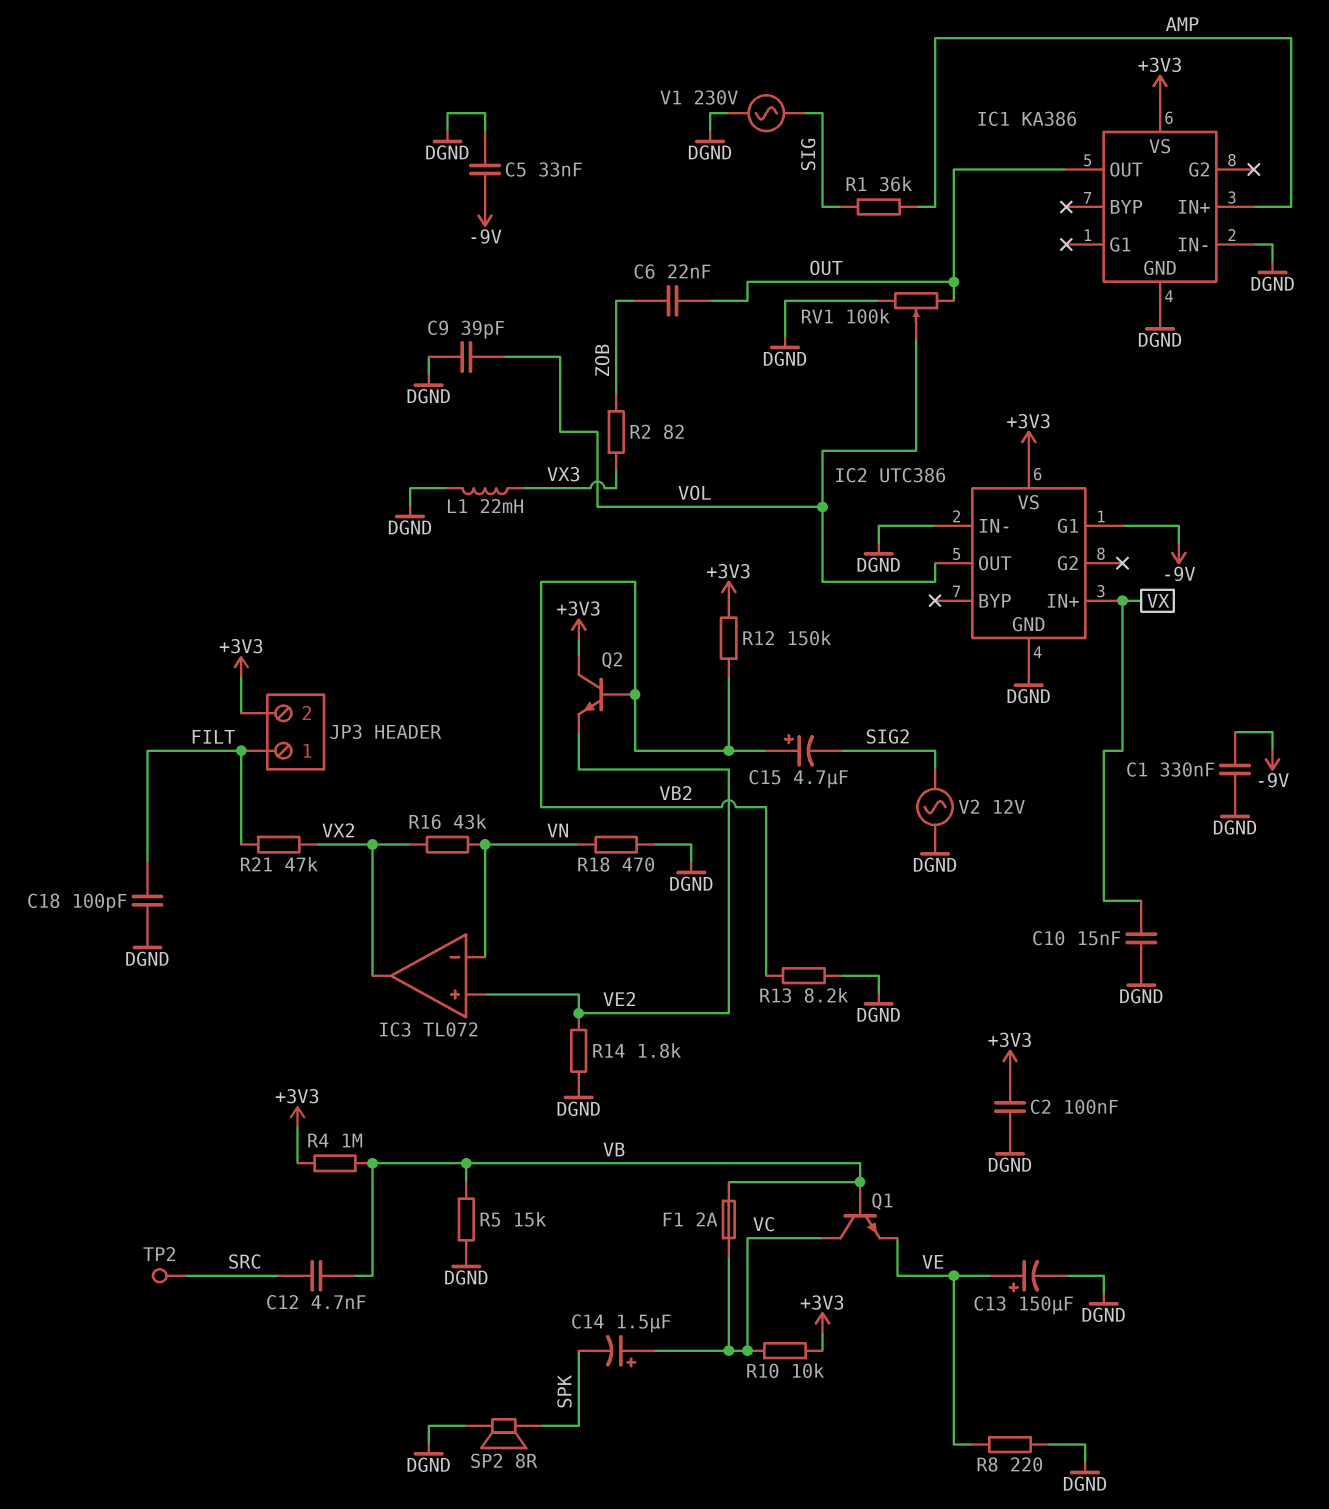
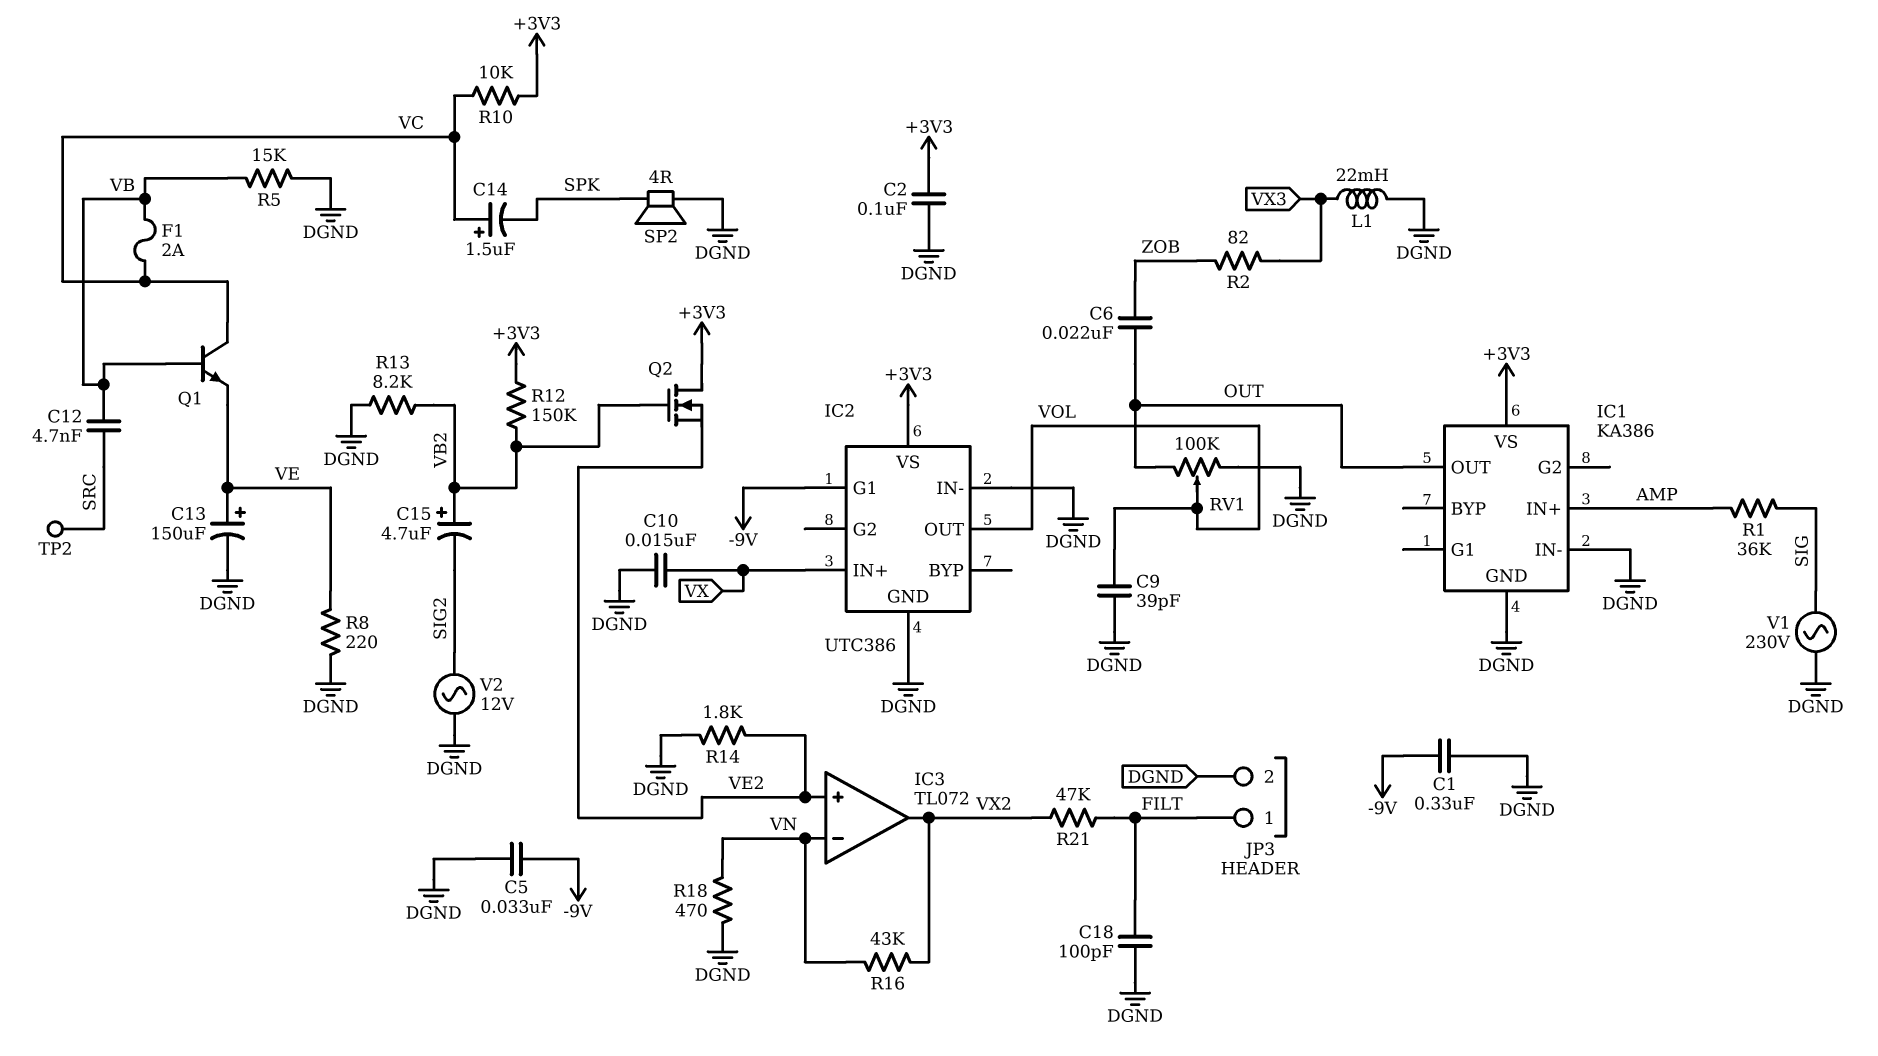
JP3 pin 2: +3V3 -> DGND
Q2: NPN (B VB2, C +3V3, E VE2) -> NMOS (G VB2, D +3V3, S VE2)
R4: 1M (+3V3, VB) -> none
SP2: speaker 8R (DGND, SPK) -> speaker 4R (DGND, SPK)

